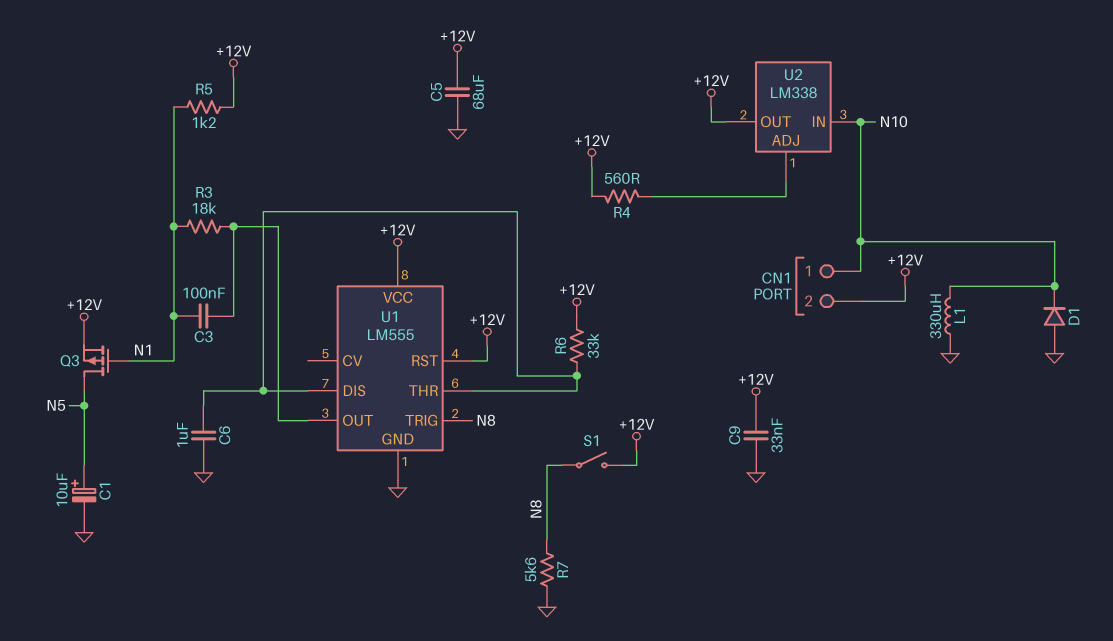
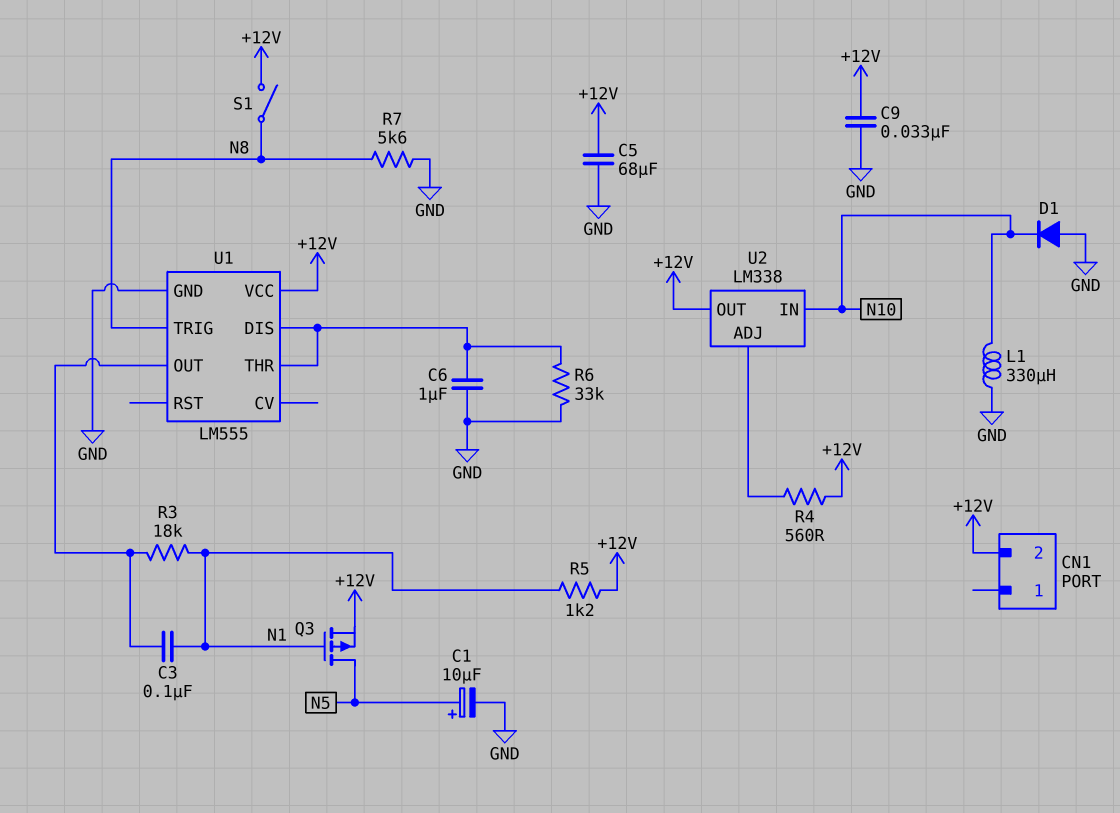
CN1 pin 1: N10 -> none
R6: 33k (+12V, U1/DIS) -> 33k (GND, U1/DIS)
U1 pin RST: +12V -> none

